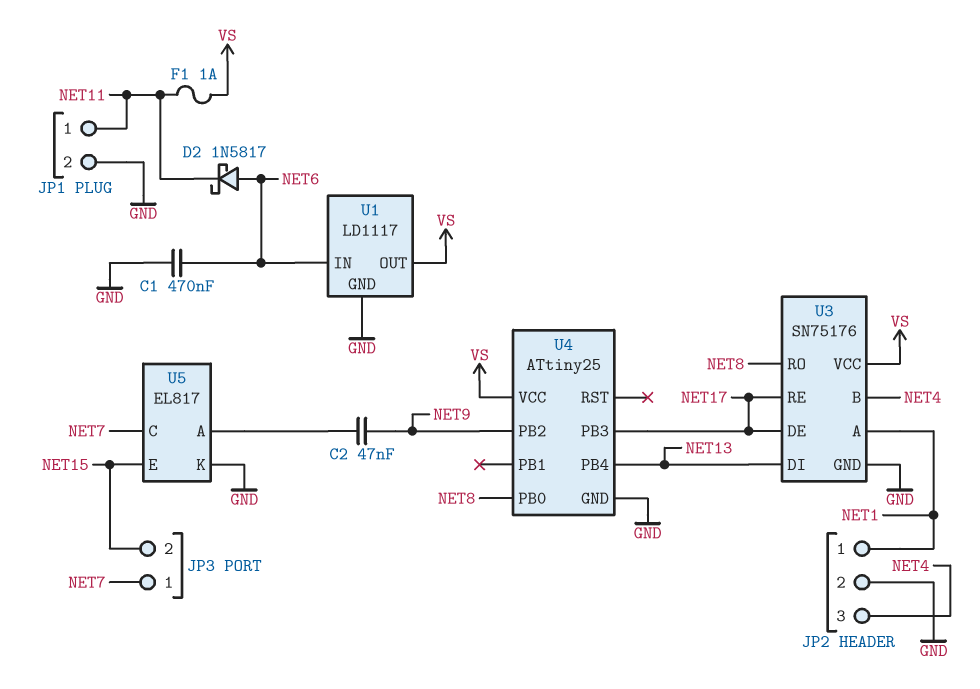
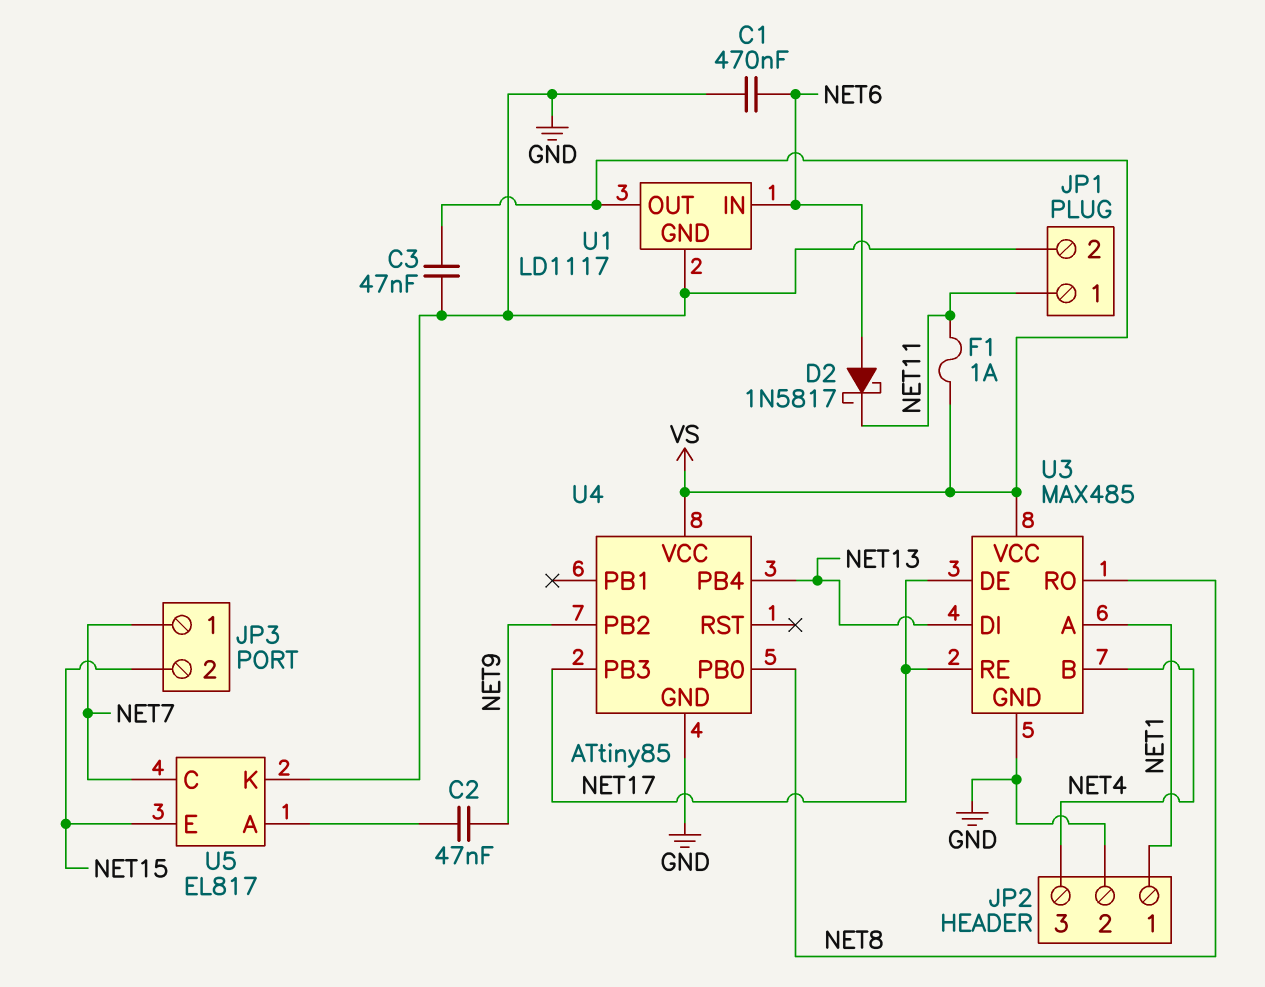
C3: none -> 47nF (GND, VS)
U3: SN75176 -> MAX485
U4: ATtiny25 -> ATtiny85

